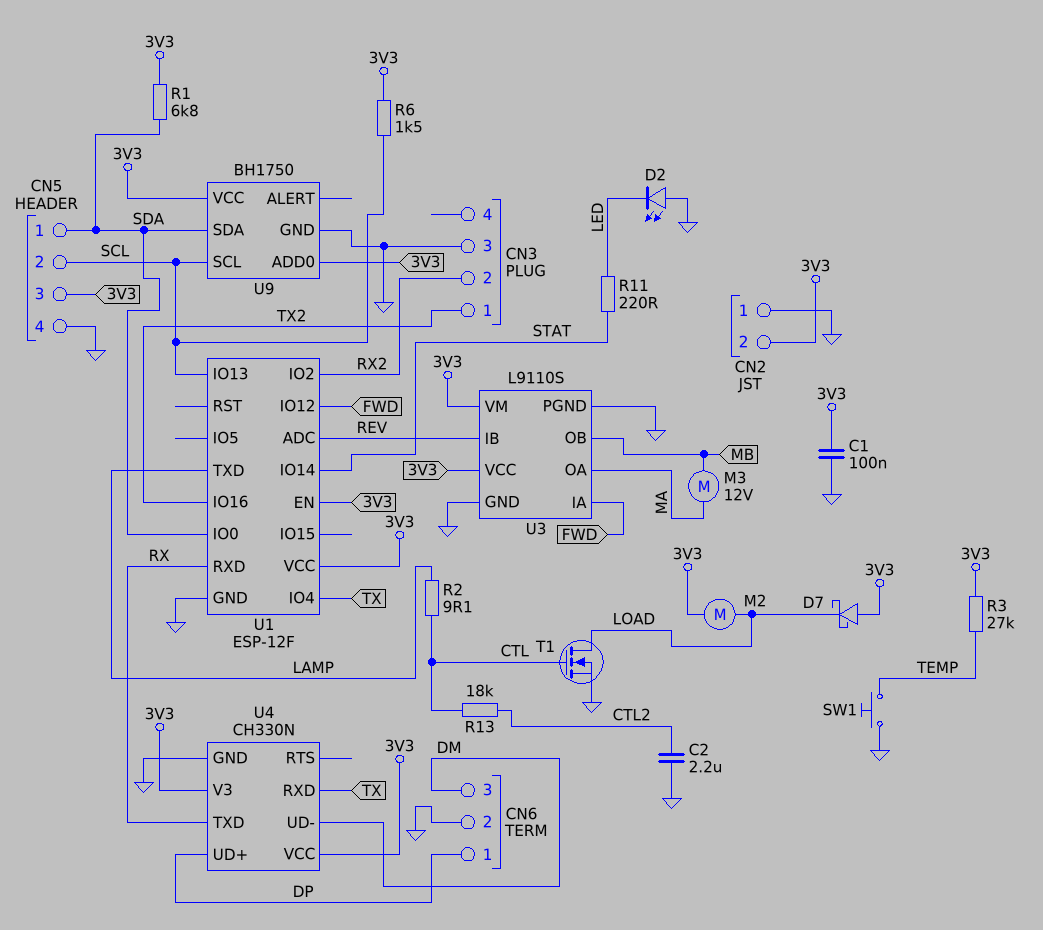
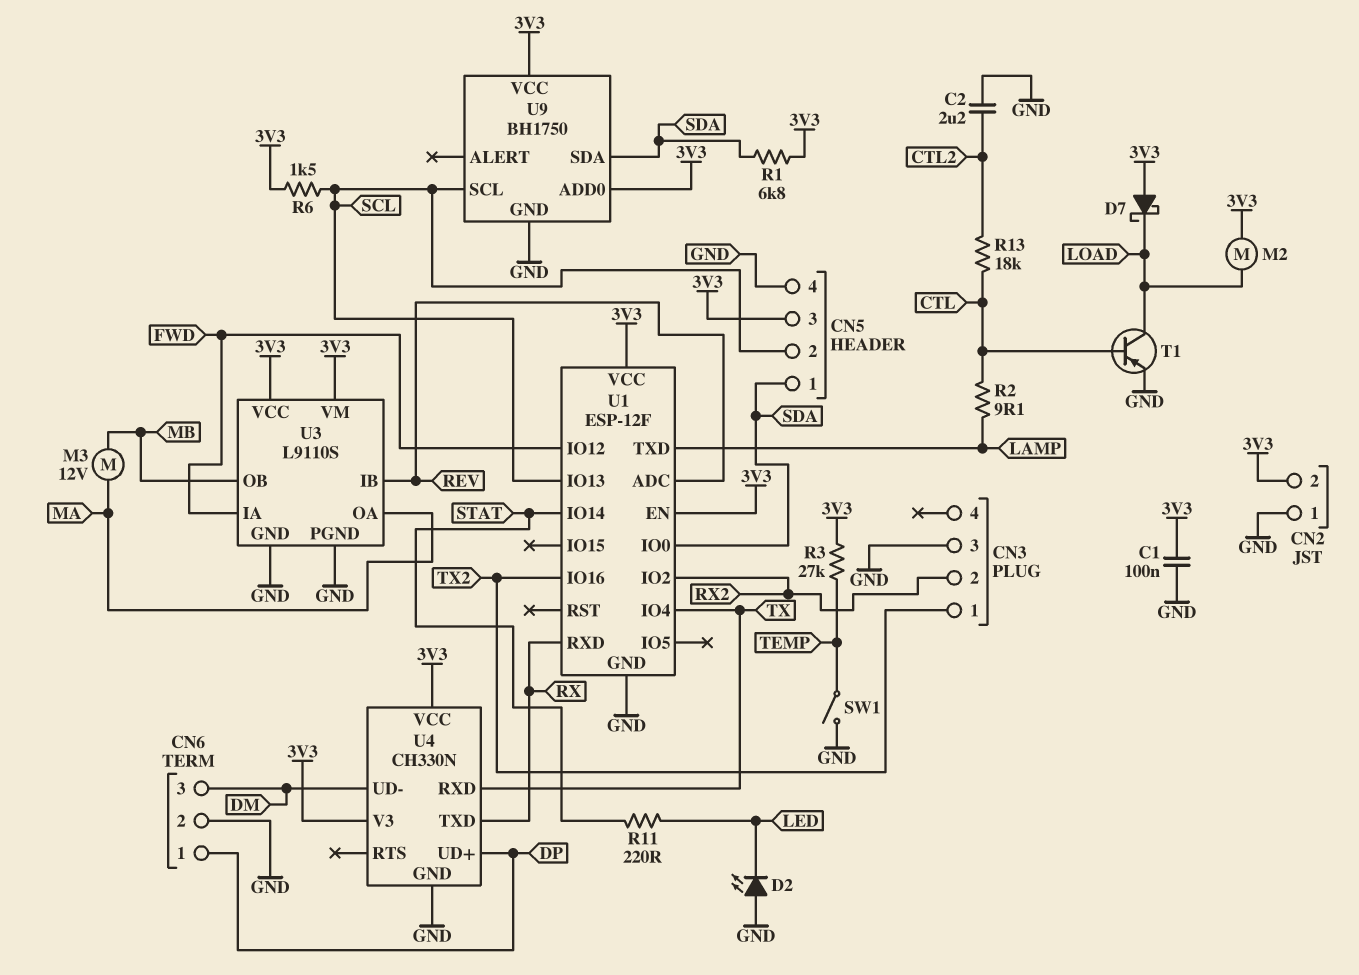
SW1: button (GND, TEMP) -> switch (GND, TEMP)
T1: NMOS (G CTL, D LOAD, S GND) -> PNP (B CTL, C LOAD, E GND)

